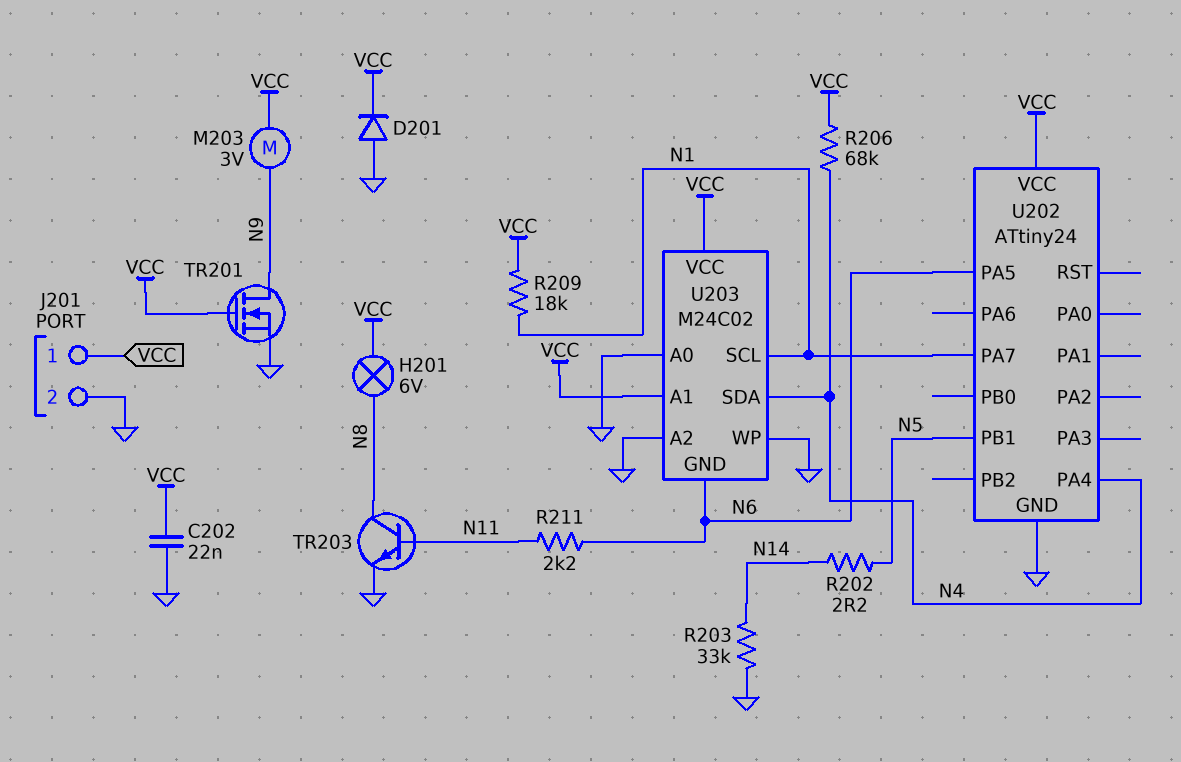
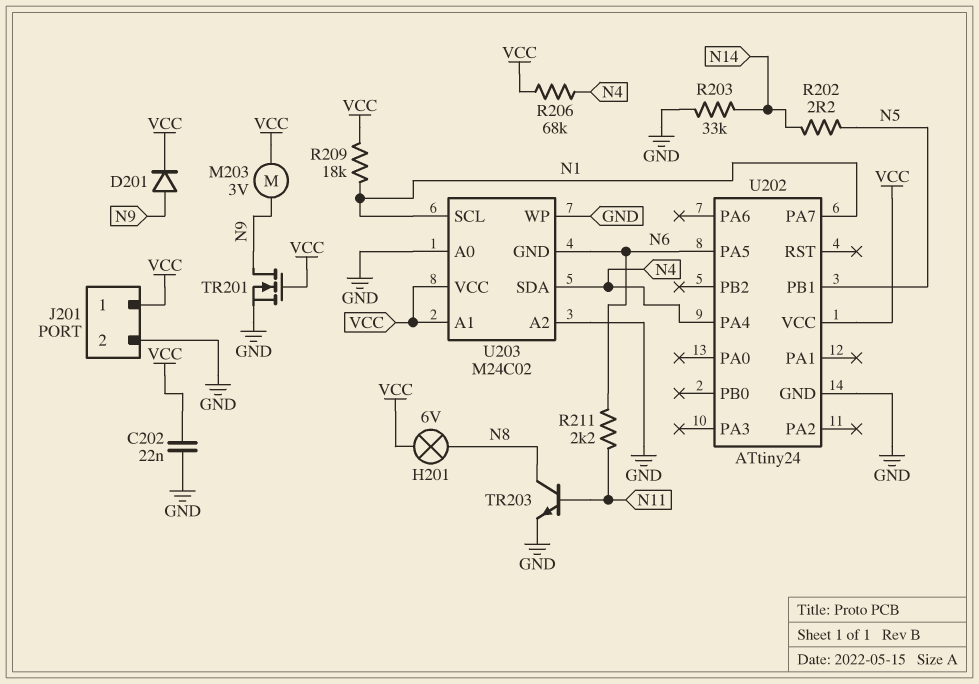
D201: diode (A GND, K VCC) -> diode (A N9, K VCC)

